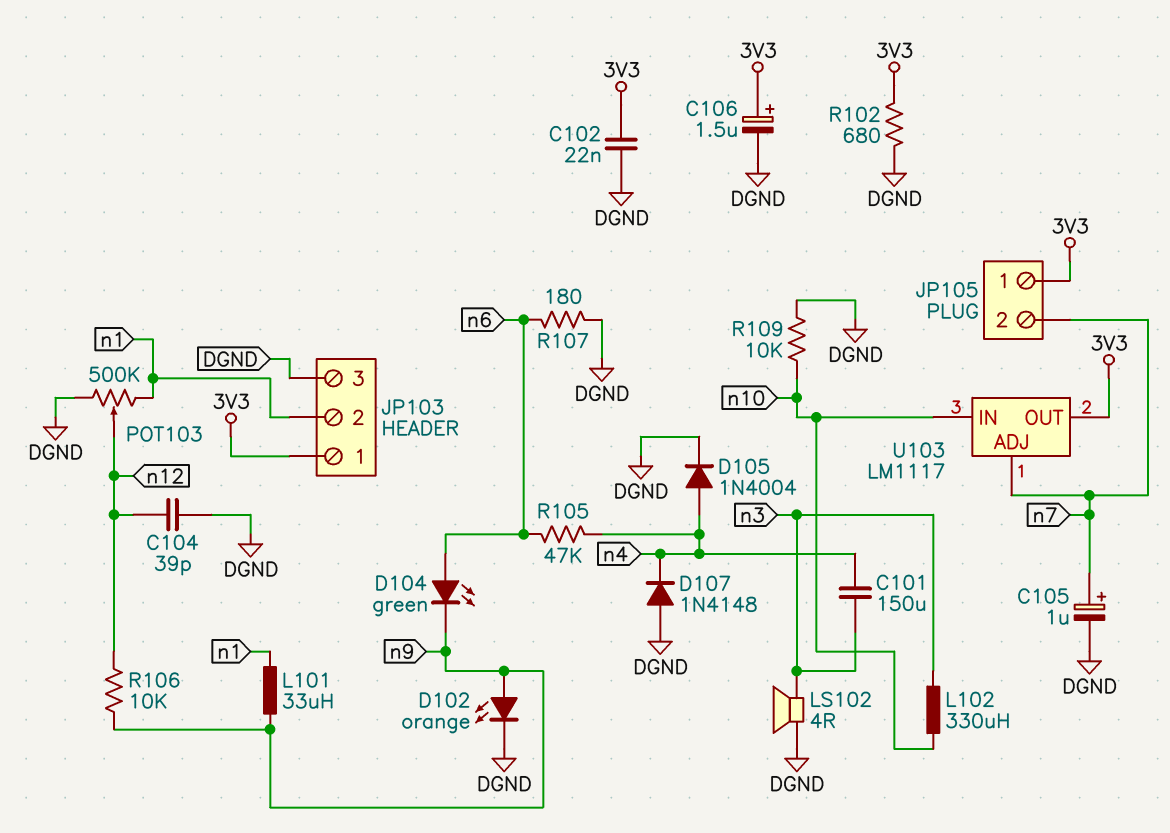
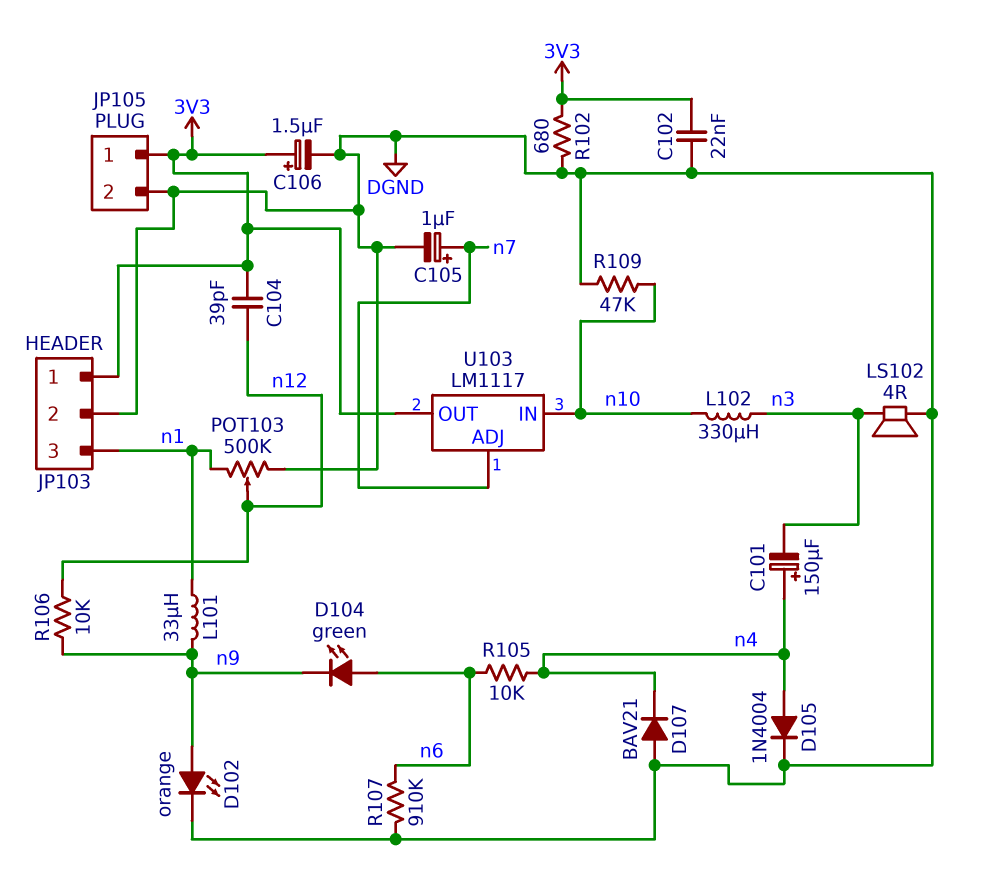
C101: 150uF (n3, n4) -> 150uF (plus n4, minus n3)
C104: 39pF (DGND, n12) -> 39pF (3V3, n12)
D107: diode 1N4148 (A DGND, K n4) -> diode BAV21 (A DGND, K n4)
JP103 pin 2: n1 -> DGND
JP103 pin 3: DGND -> n1
JP105 pin 2: n7 -> DGND
R105: 47k (n4, n6) -> 10k (n4, n6)
R107: 180 (DGND, n6) -> 910k (DGND, n6)
R109: 10k (DGND, n10) -> 47k (DGND, n10)

